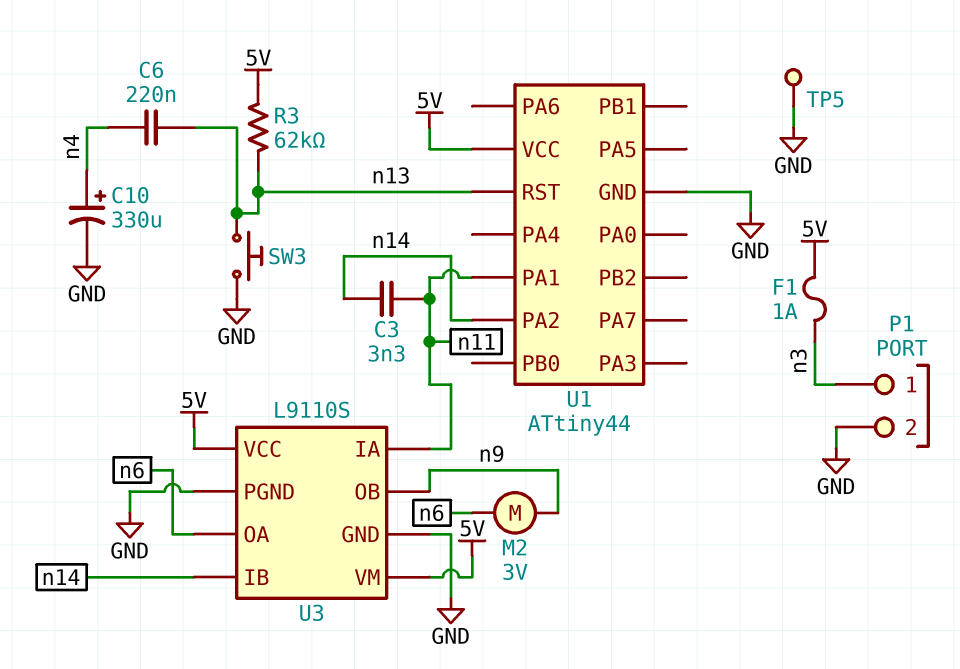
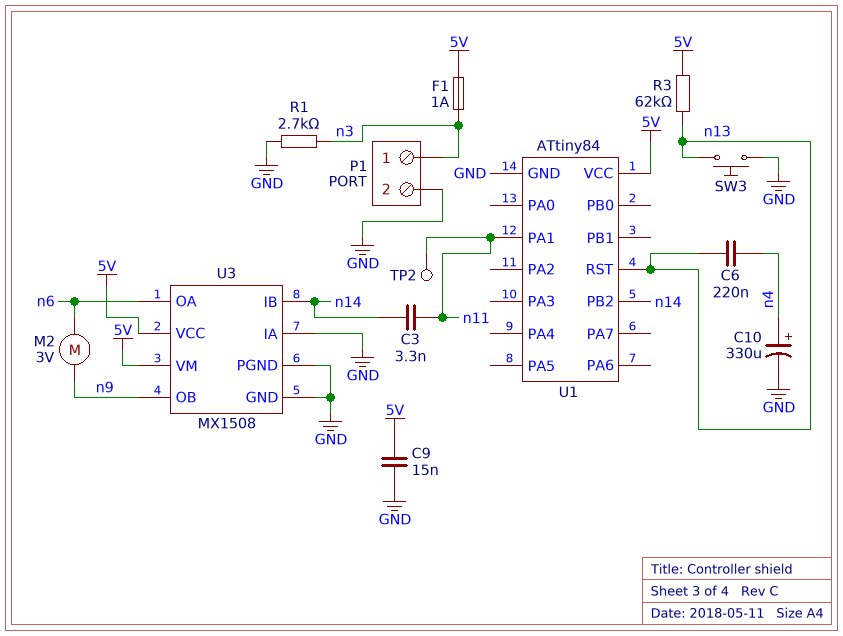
C9: none -> 15nF (5V, GND)
R1: none -> 2.7k (GND, n3)
TP2: none -> test point (n11)
TP5: test point (GND) -> none
U1: ATtiny44 -> ATtiny84
U1 pin PA2: n14 -> none
U1 pin PB2: none -> n14
U3: L9110S -> MX1508
U3 pin IA: n11 -> GND

